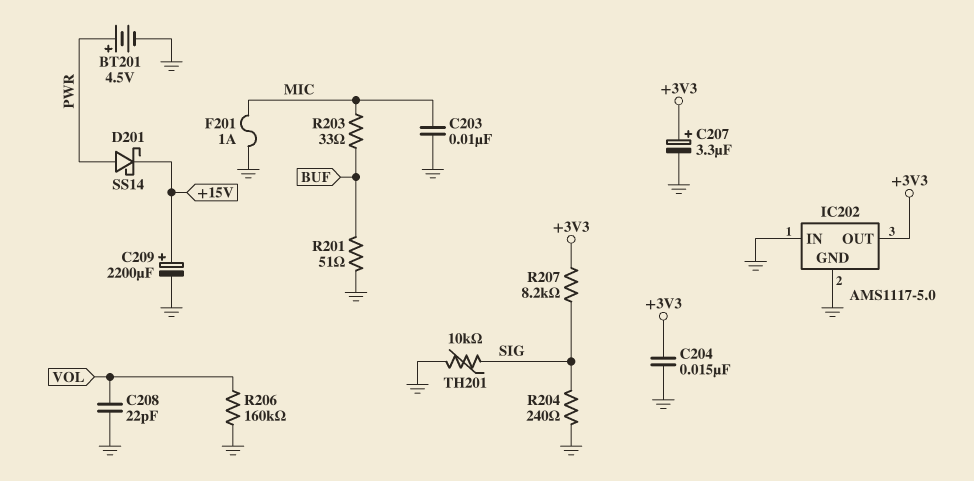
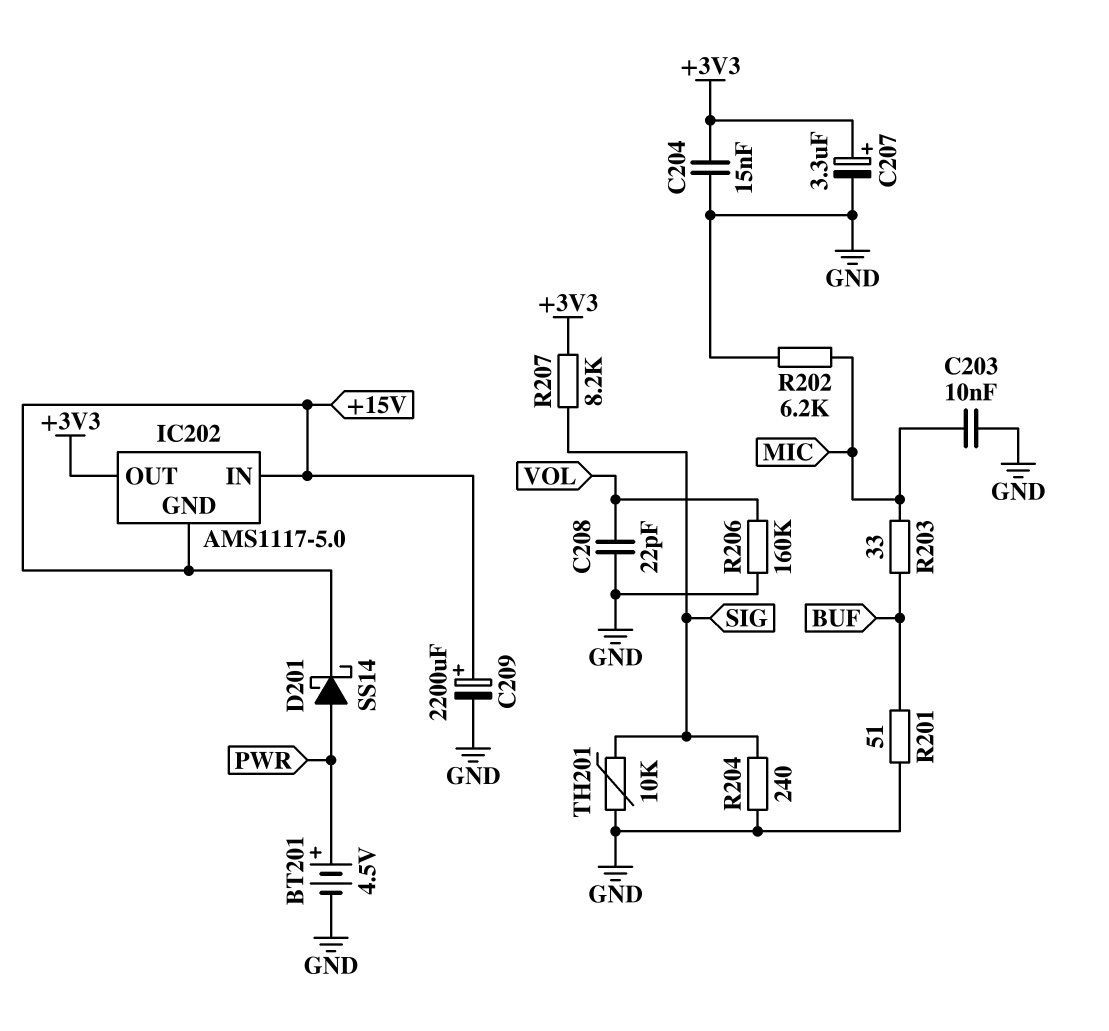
F201: 1A (GND, MIC) -> none
IC202 pin GND: GND -> +15V
IC202 pin IN: GND -> +15V
R202: none -> 6.2k (GND, MIC)

